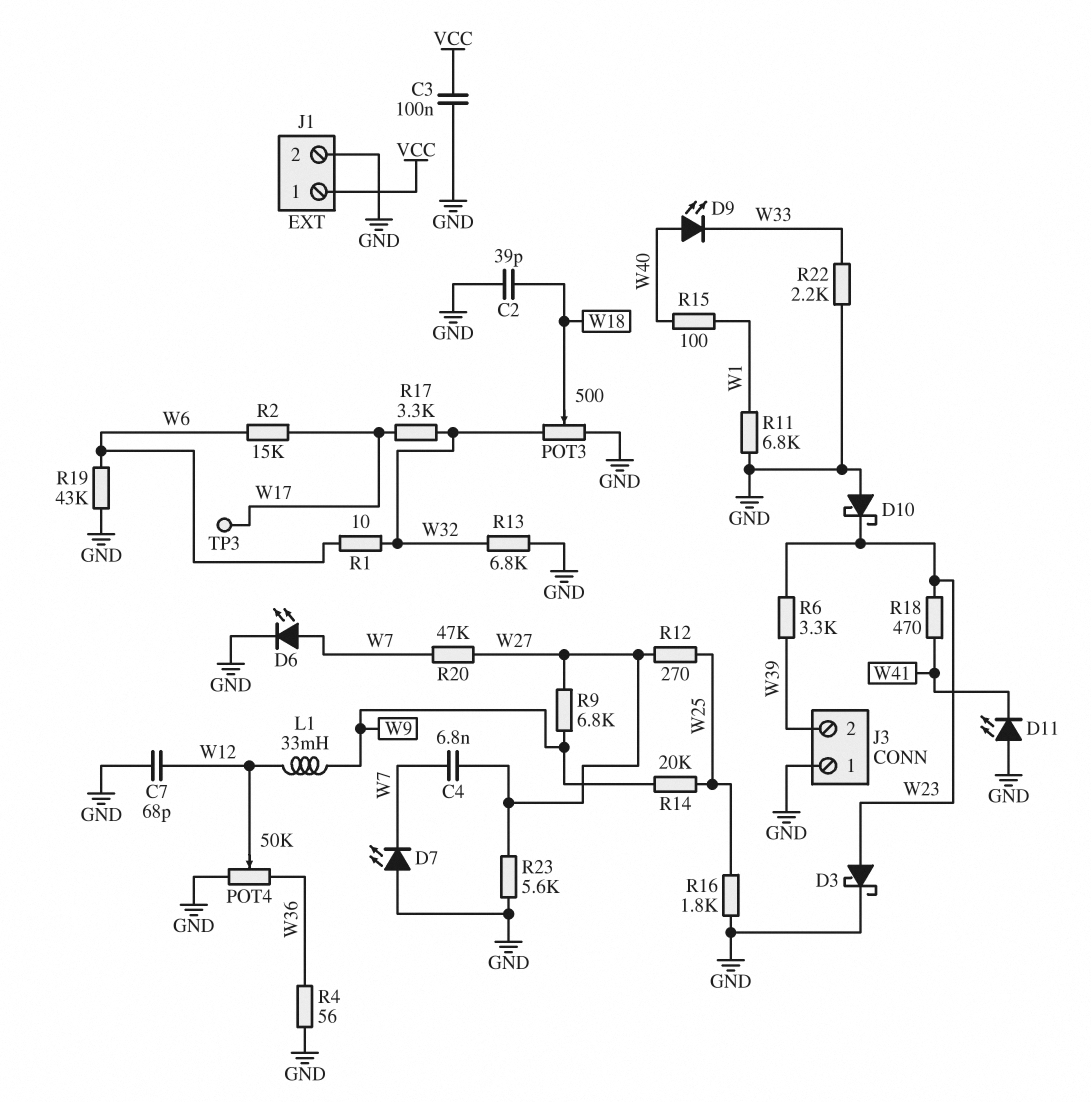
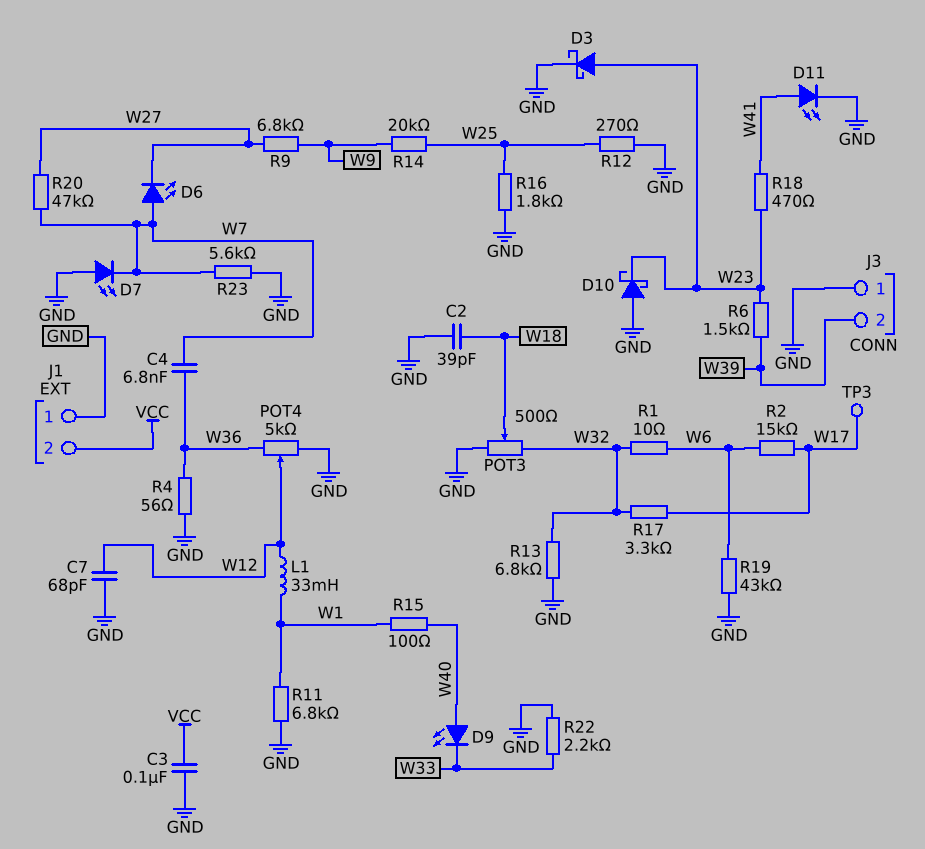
C4: 6.8nF (W7, W27) -> 6.8nF (W7, W36)
D6: LED (A W7, K GND) -> LED (A W7, K W27)
D11: LED (A GND, K W41) -> LED (A W41, K GND)
J1 pin 1: VCC -> GND
J1 pin 2: GND -> VCC
L1: 33mH (W9, W12) -> 33mH (W1, W12)
POT4: 50k (GND, W36, wiper W12) -> 5k (GND, W36, wiper W12)
R6: 3.3k (W23, W39) -> 1.5k (W23, W39)
R12: 270 (W25, W27) -> 270 (GND, W25)
R23: 5.6k (GND, W27) -> 5.6k (GND, W7)

